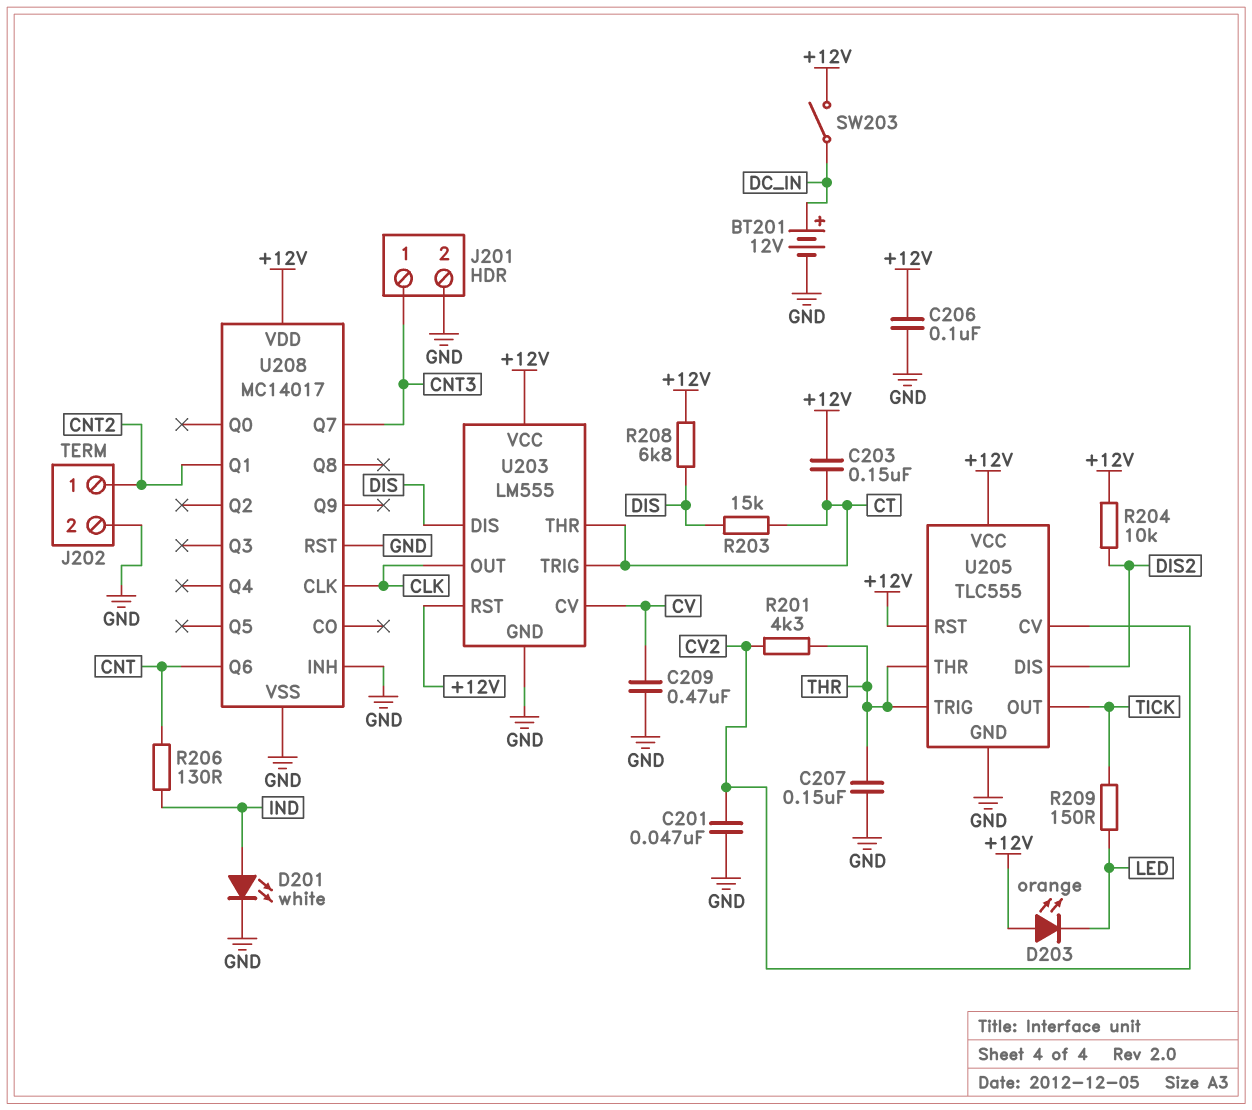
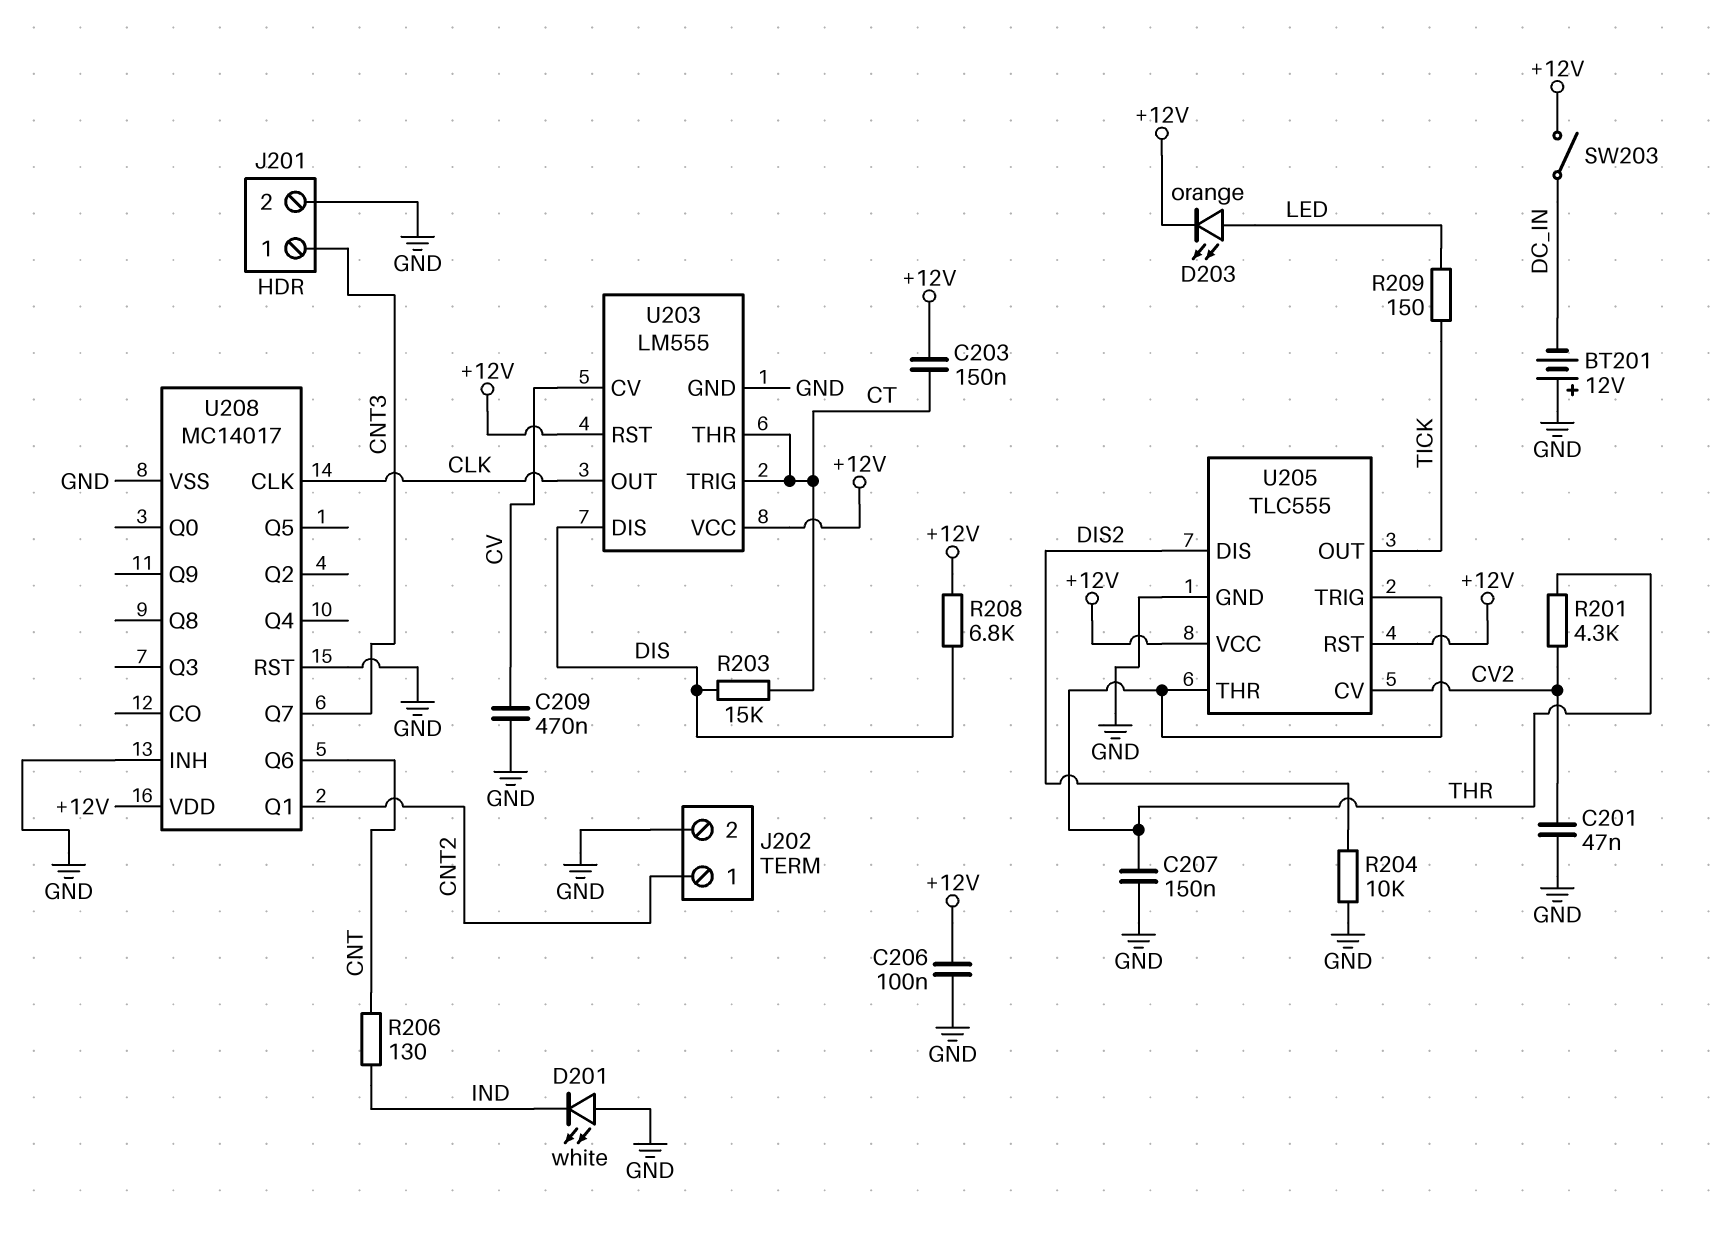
BT201: 12V (plus DC_IN, minus GND) -> 12V (plus GND, minus DC_IN)
D201: LED white (A IND, K GND) -> LED white (A GND, K IND)
D203: LED orange (A +12V, K LED) -> LED orange (A LED, K +12V)
R204: 10k (+12V, DIS2) -> 10k (DIS2, GND)

